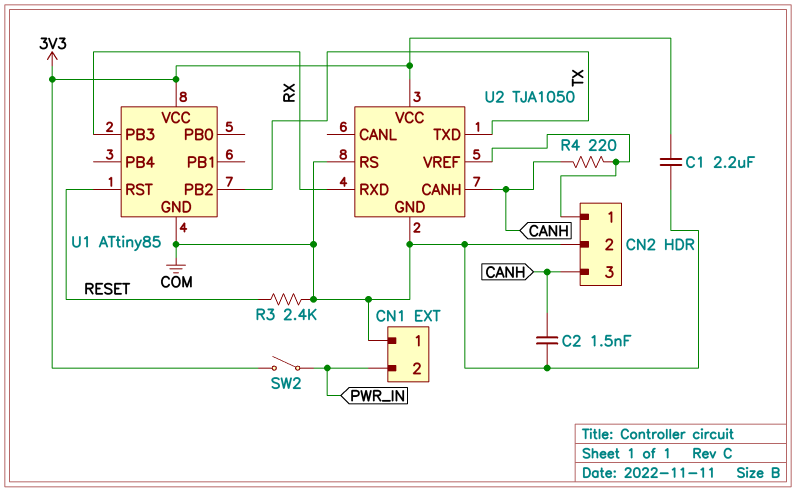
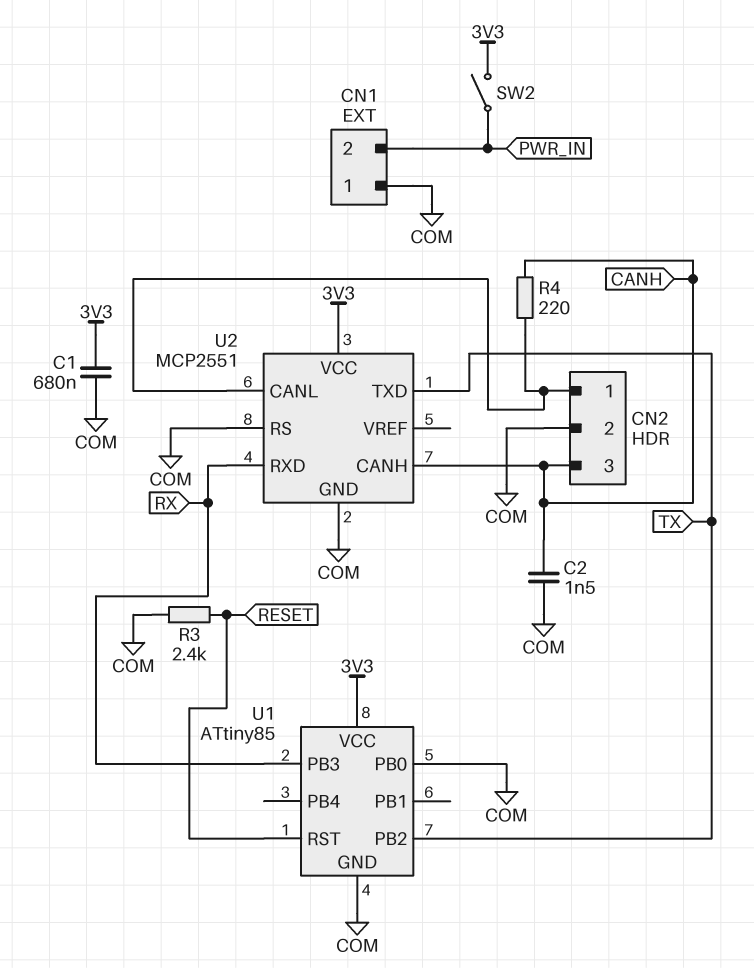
C1: 2.2uF (3V3, COM) -> 680nF (3V3, COM)
U1 pin PB0: none -> COM
U2: TJA1050 -> MCP2551
U2 pin CANL: none -> CN2/1
U2 pin VREF: CN2/1 -> none

